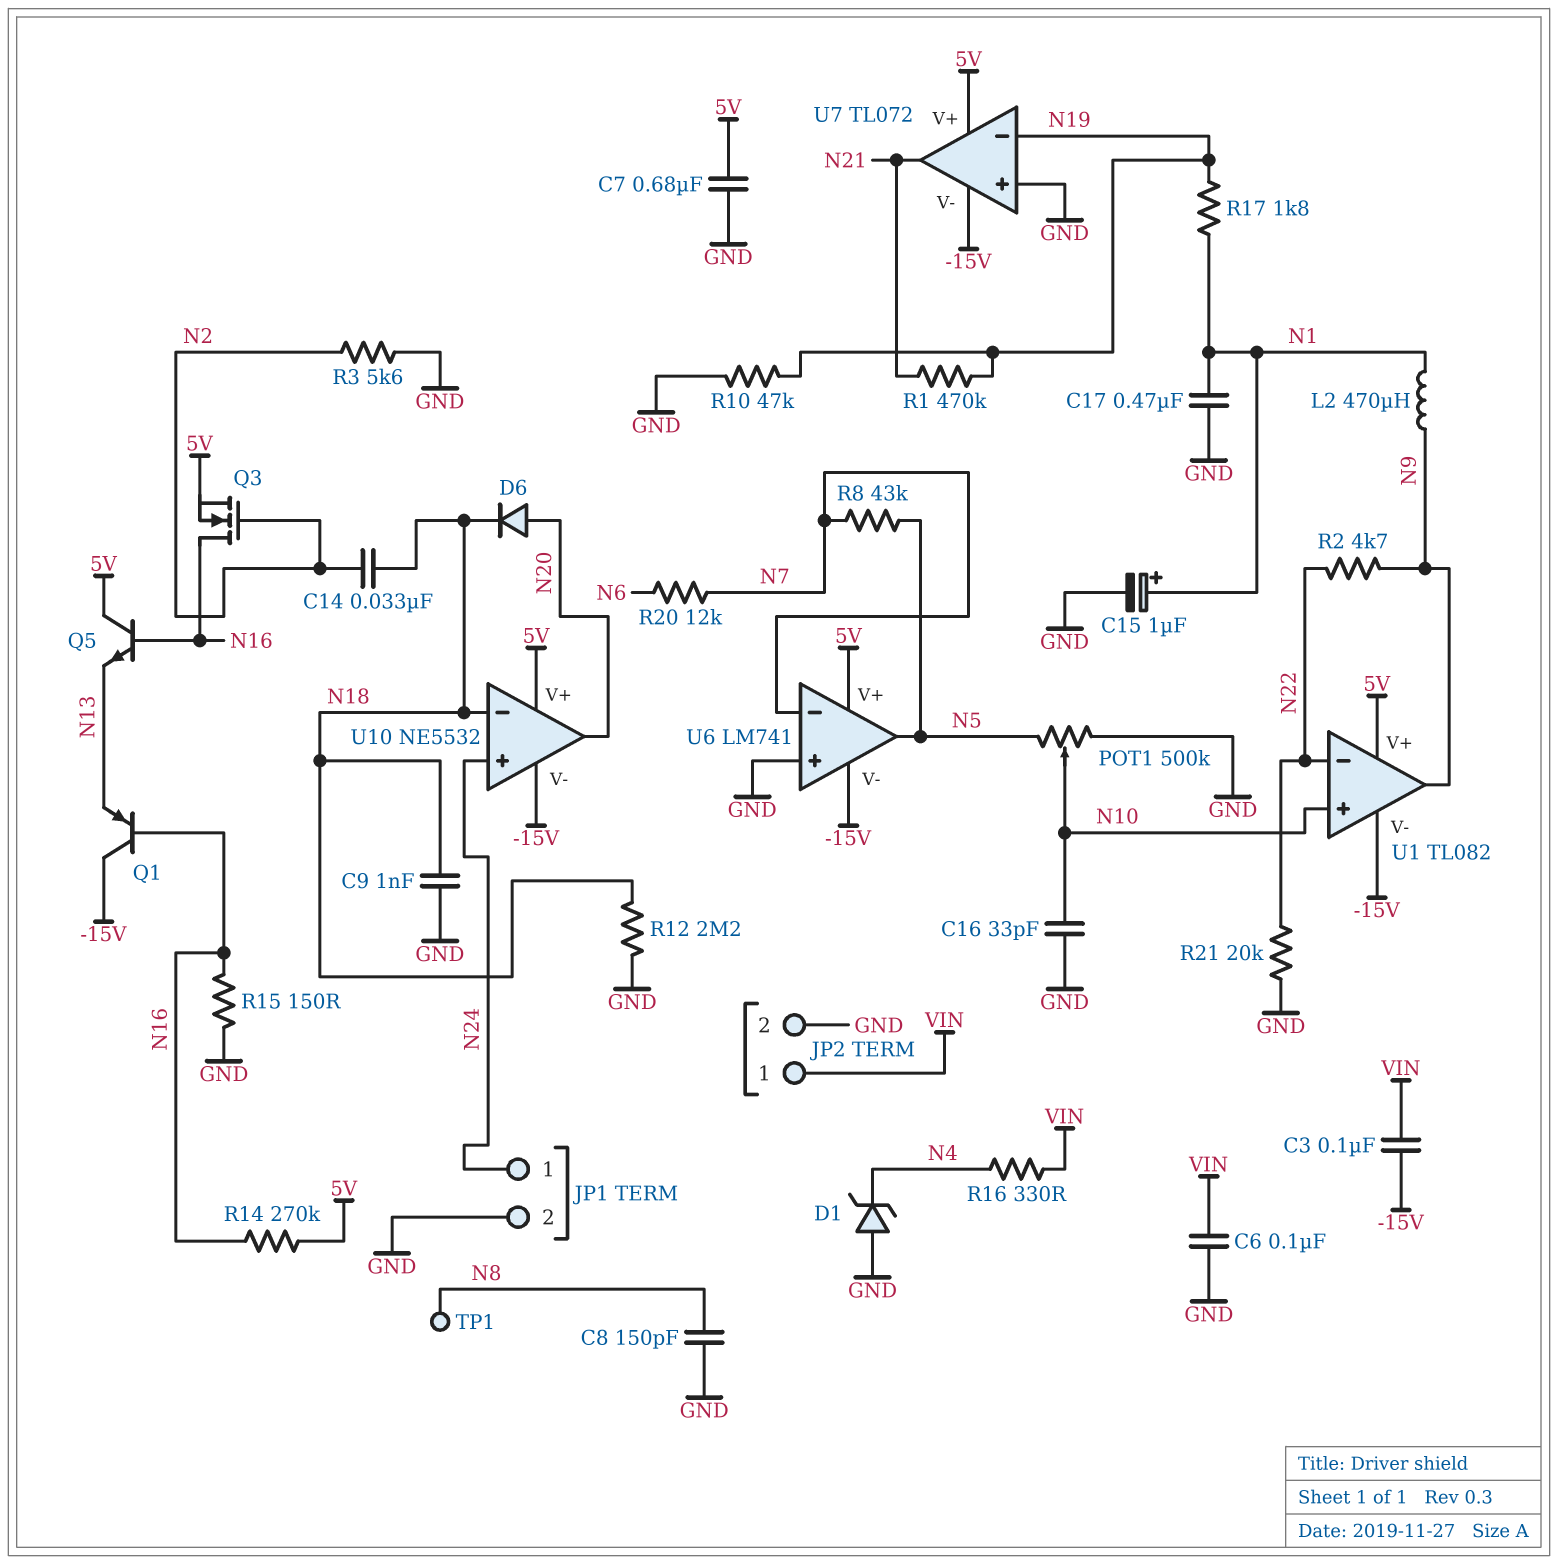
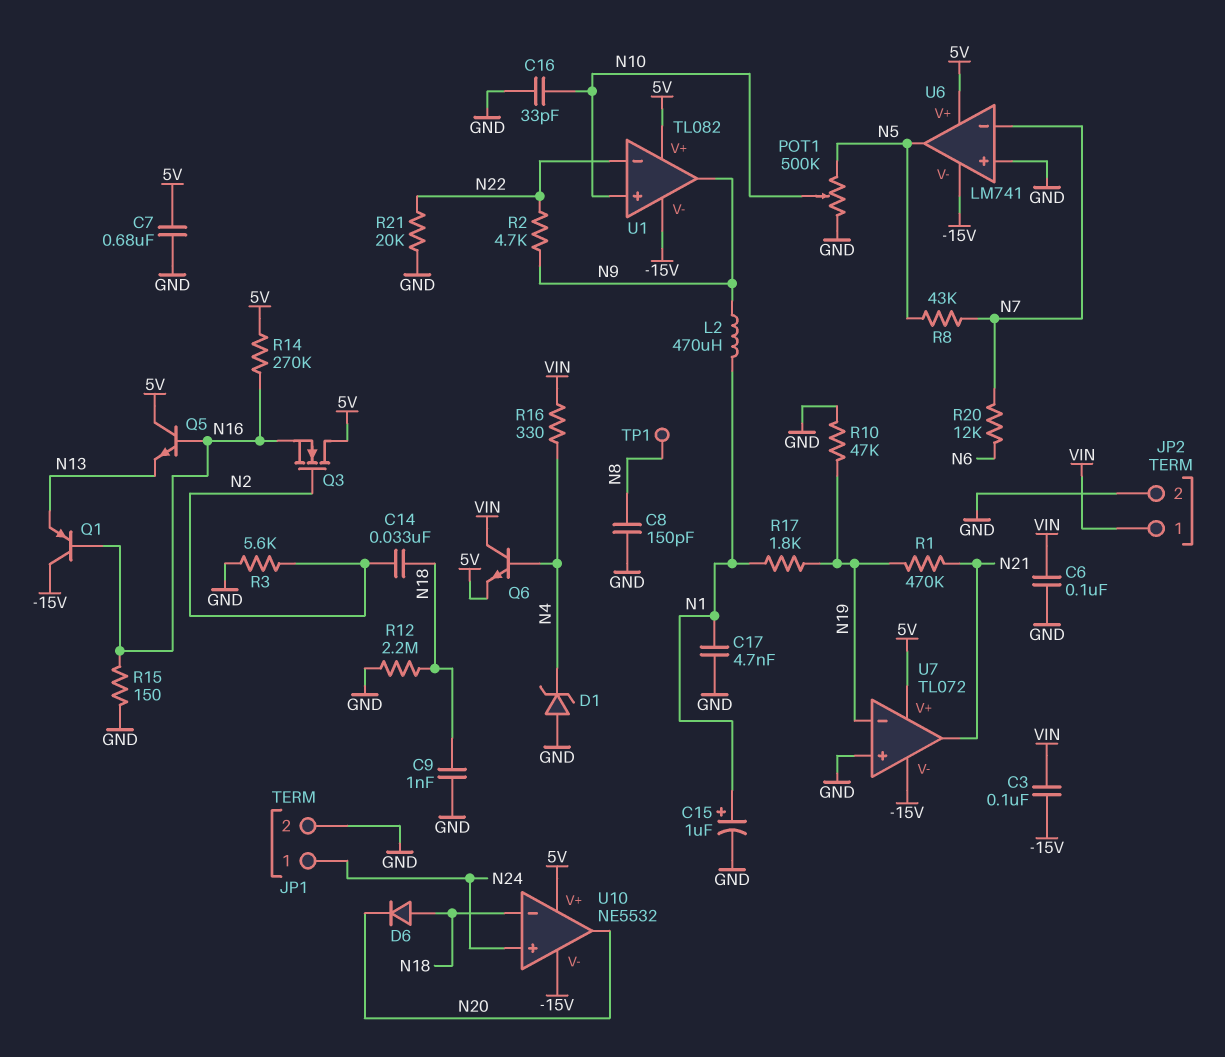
C17: 470nF (GND, N1) -> 4.7nF (GND, N1)
D6: diode (A N20, K N18) -> diode (A N18, K N20)
Q3: NMOS (G N2, D N16, S 5V) -> NMOS (G N2, D 5V, S N16)
Q6: none -> NPN (B N4, C VIN, E 5V)

